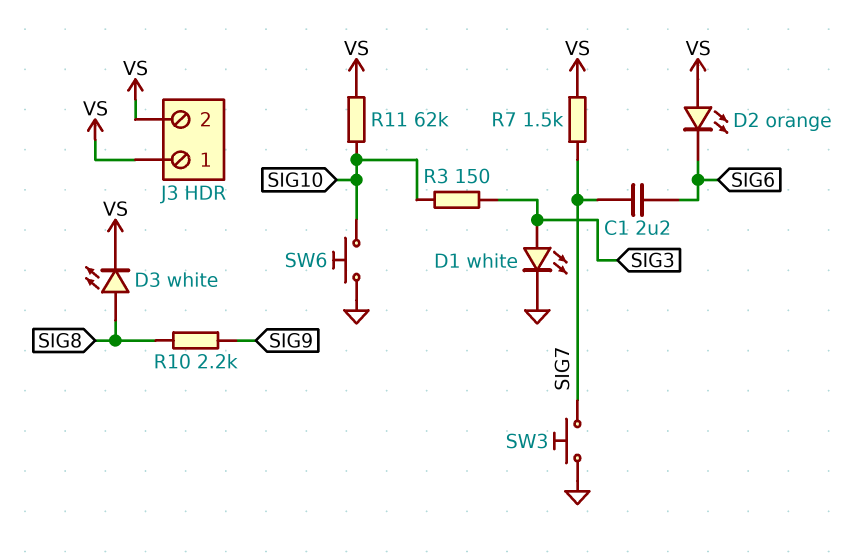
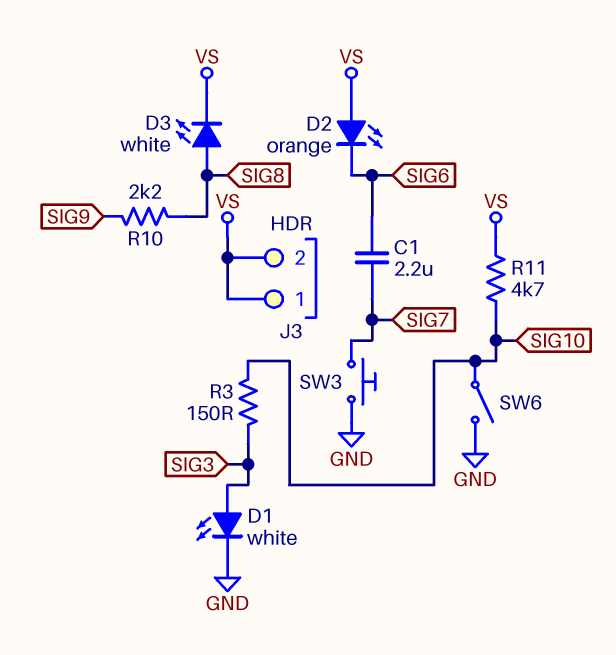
R7: 1.5k (SIG7, VS) -> none
R11: 62k (SIG10, VS) -> 4.7k (SIG10, VS)
SW6: button (GND, SIG10) -> switch (GND, SIG10)

